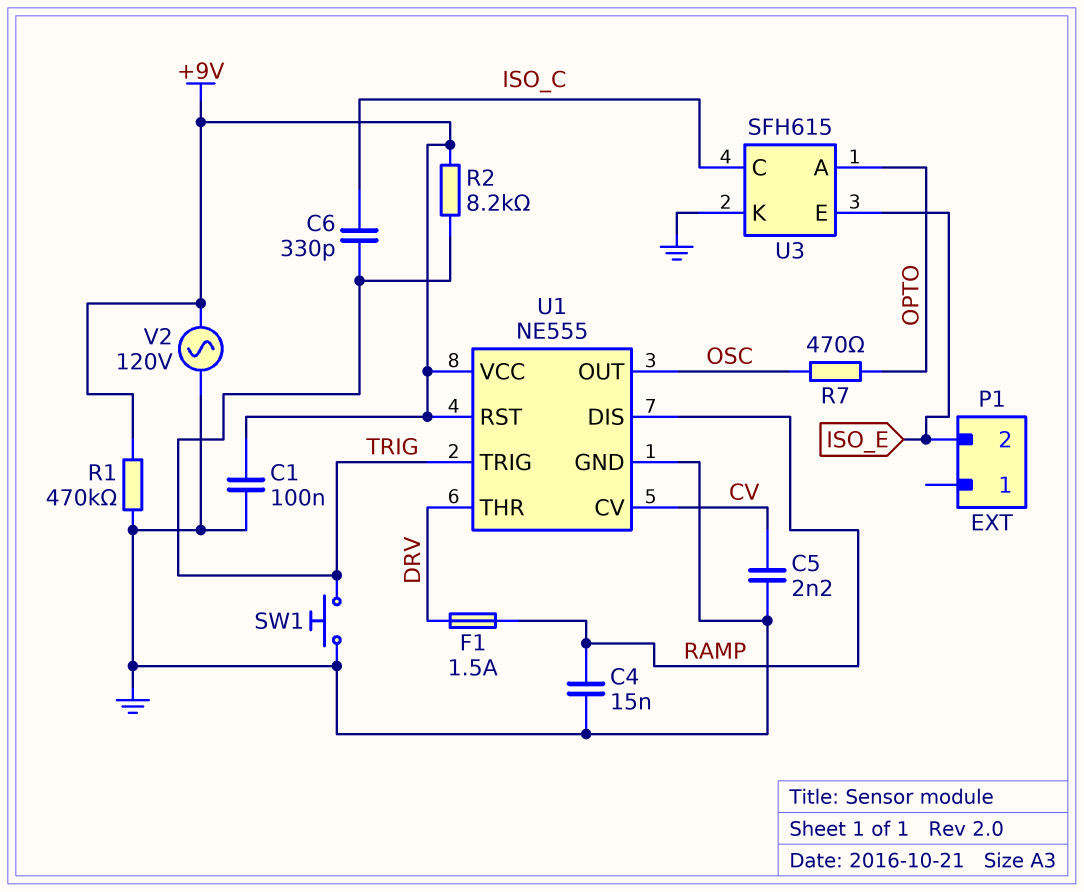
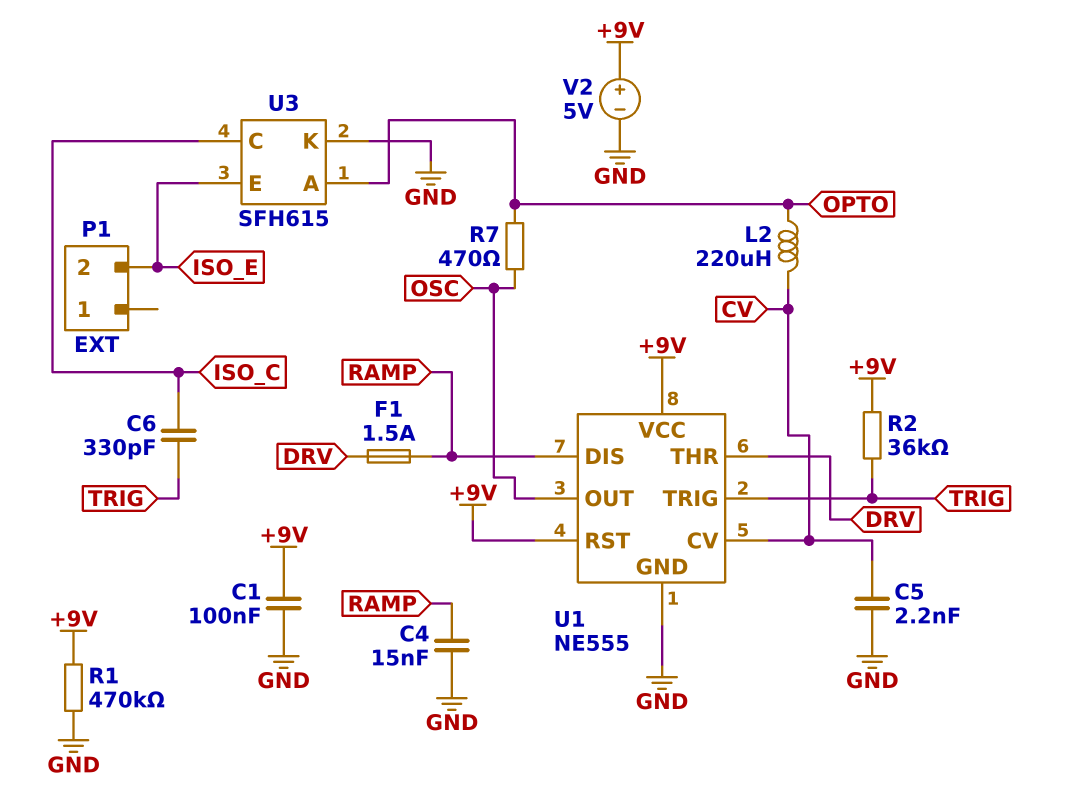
L2: none -> 220uH (CV, OPTO)
R2: 8.2k (+9V, TRIG) -> 36k (+9V, TRIG)
SW1: button (GND, TRIG) -> none
V2: AC 120V (+9V, GND) -> 5V (plus +9V, minus GND)

